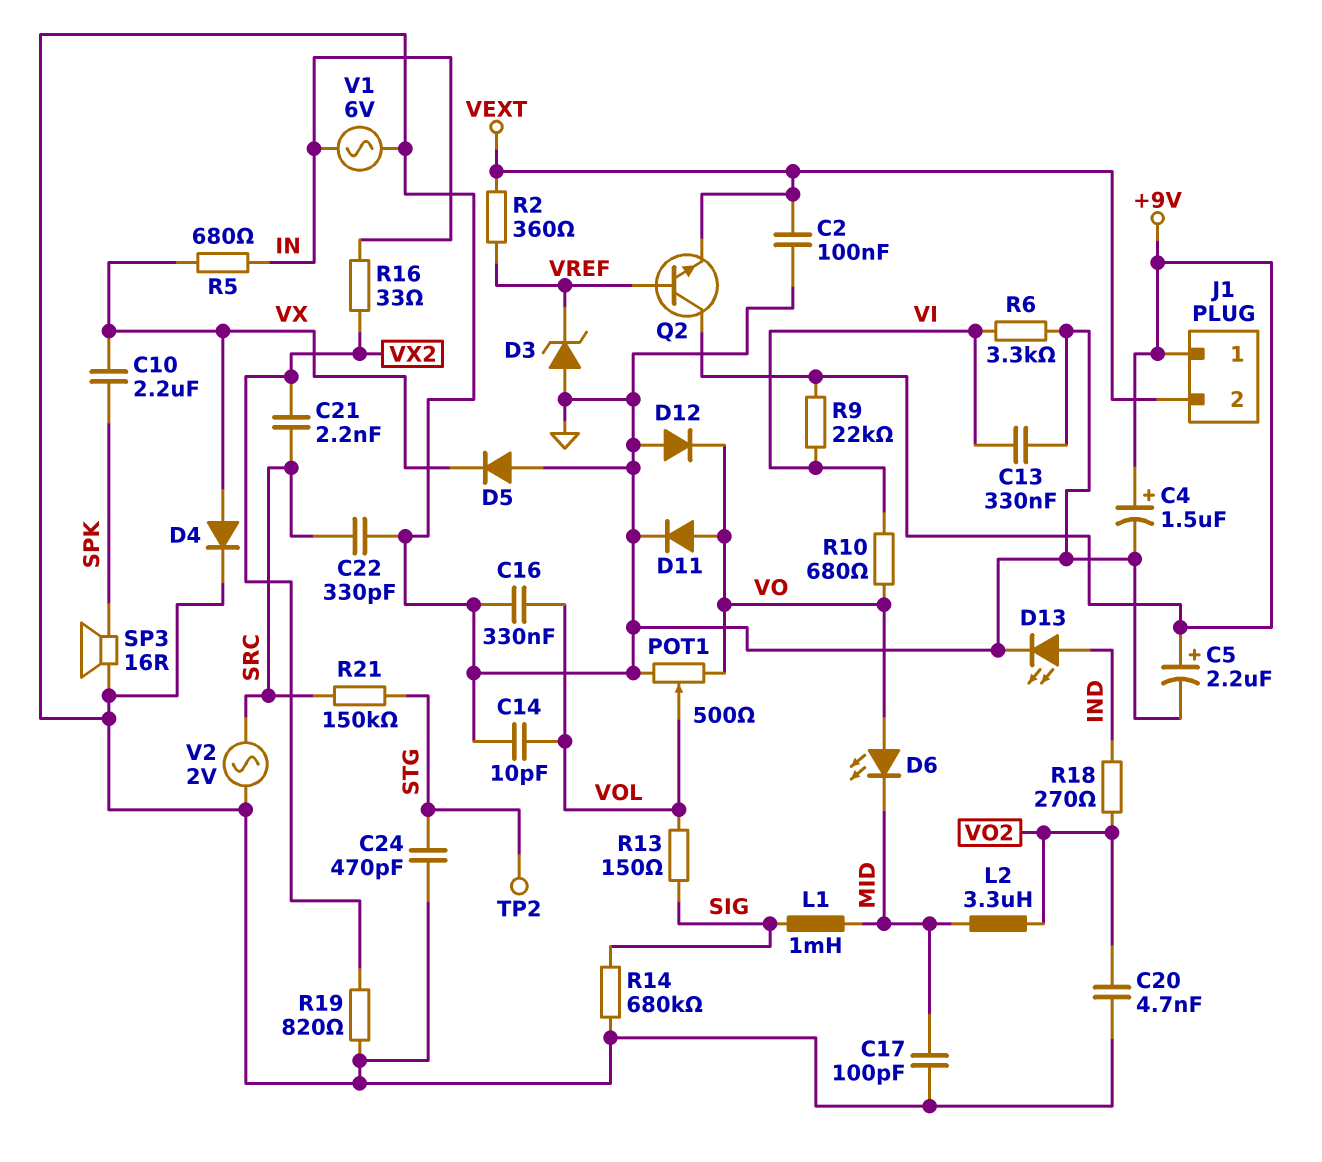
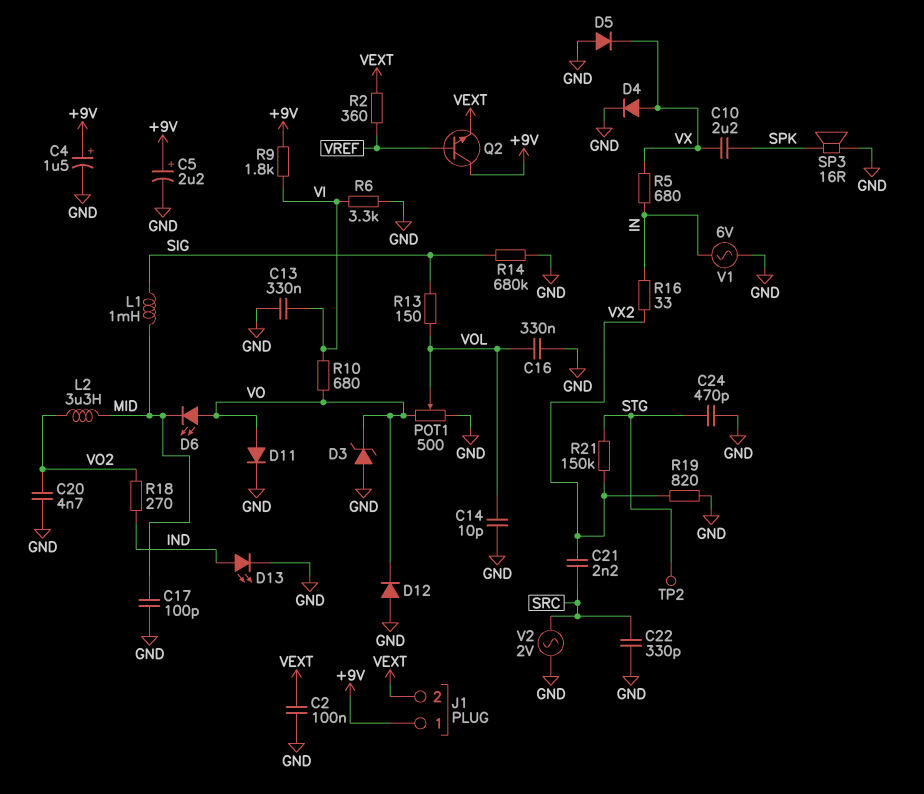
D3: zener (A GND, K VREF) -> zener (A GND, K VO)
R9: 22k (+9V, VI) -> 1.8k (+9V, VI)
R21: 150k (SRC, STG) -> 150k (STG, VX2)

